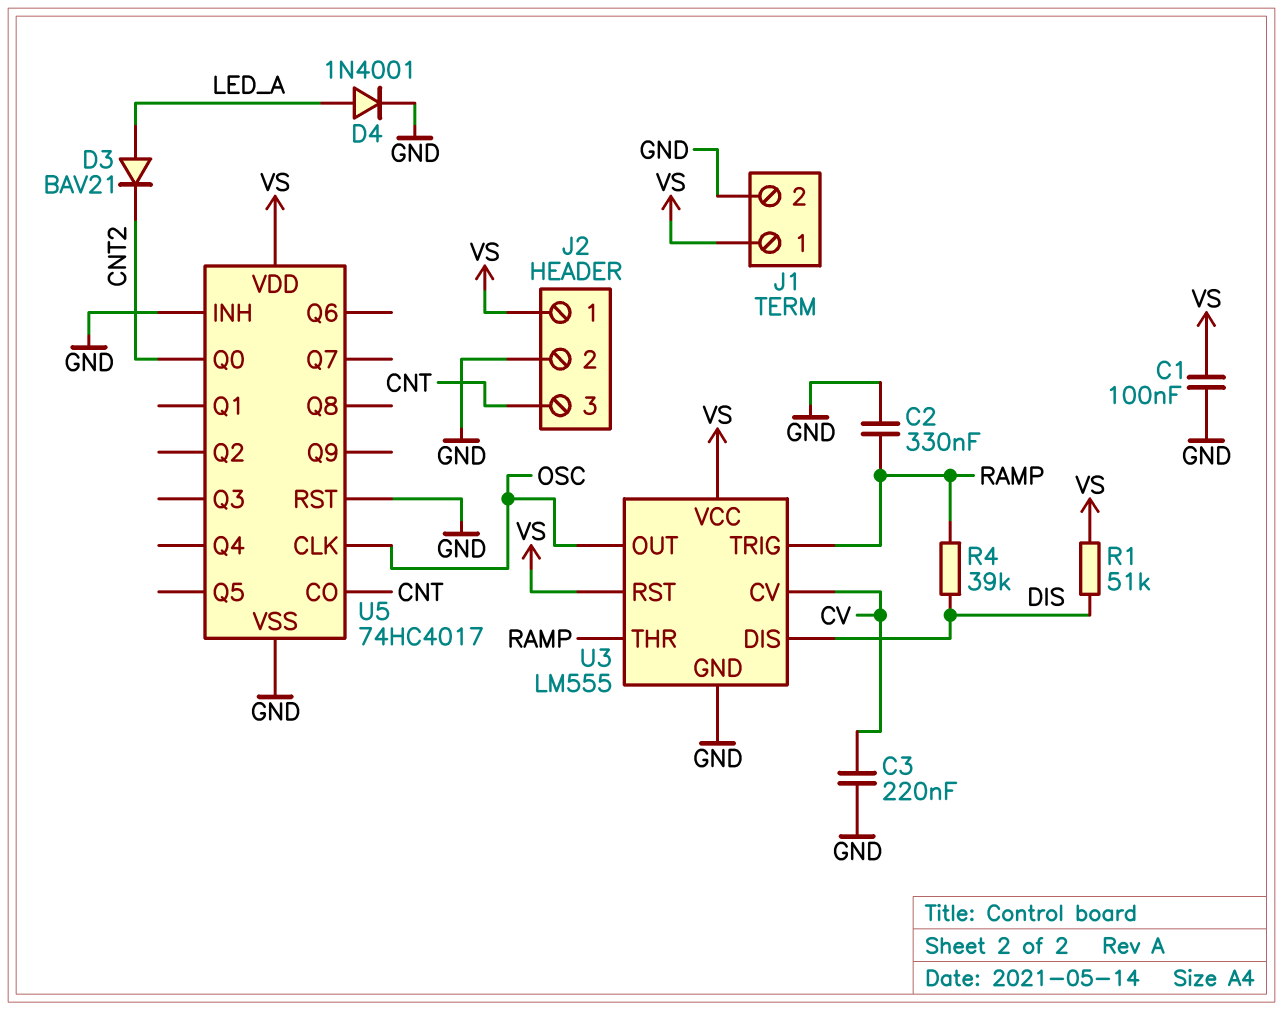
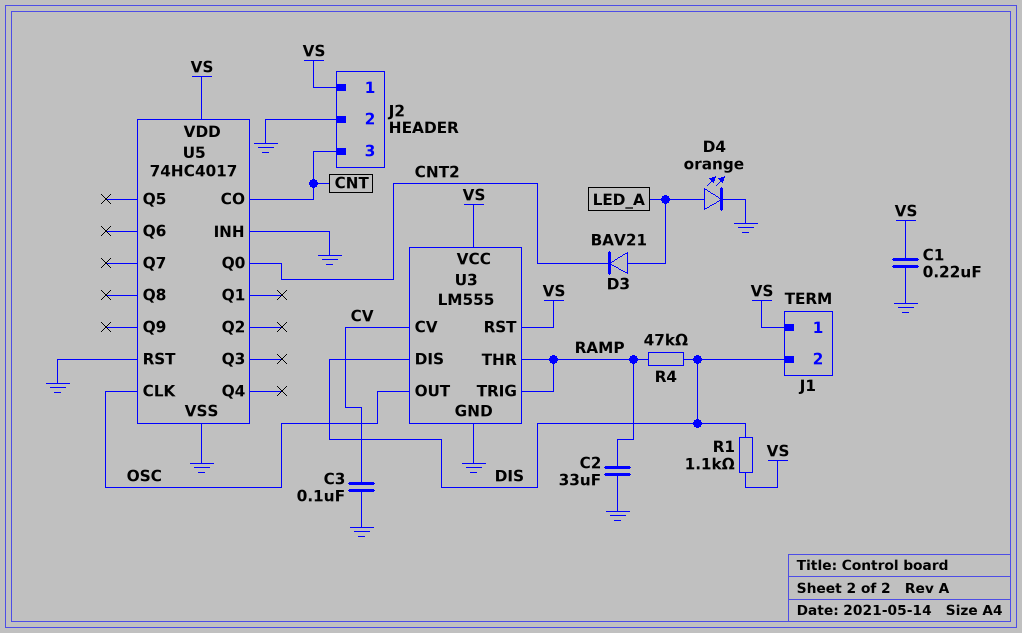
C1: 100nF (GND, VS) -> 220nF (GND, VS)
C2: 330nF (GND, RAMP) -> 33uF (GND, RAMP)
C3: 220nF (CV, GND) -> 100nF (CV, GND)
D4: diode 1N4001 (A LED_A, K GND) -> LED orange (A LED_A, K GND)
J1 pin 2: GND -> DIS
R1: 51k (DIS, VS) -> 1.1k (DIS, VS)
R4: 39k (DIS, RAMP) -> 47k (DIS, RAMP)

